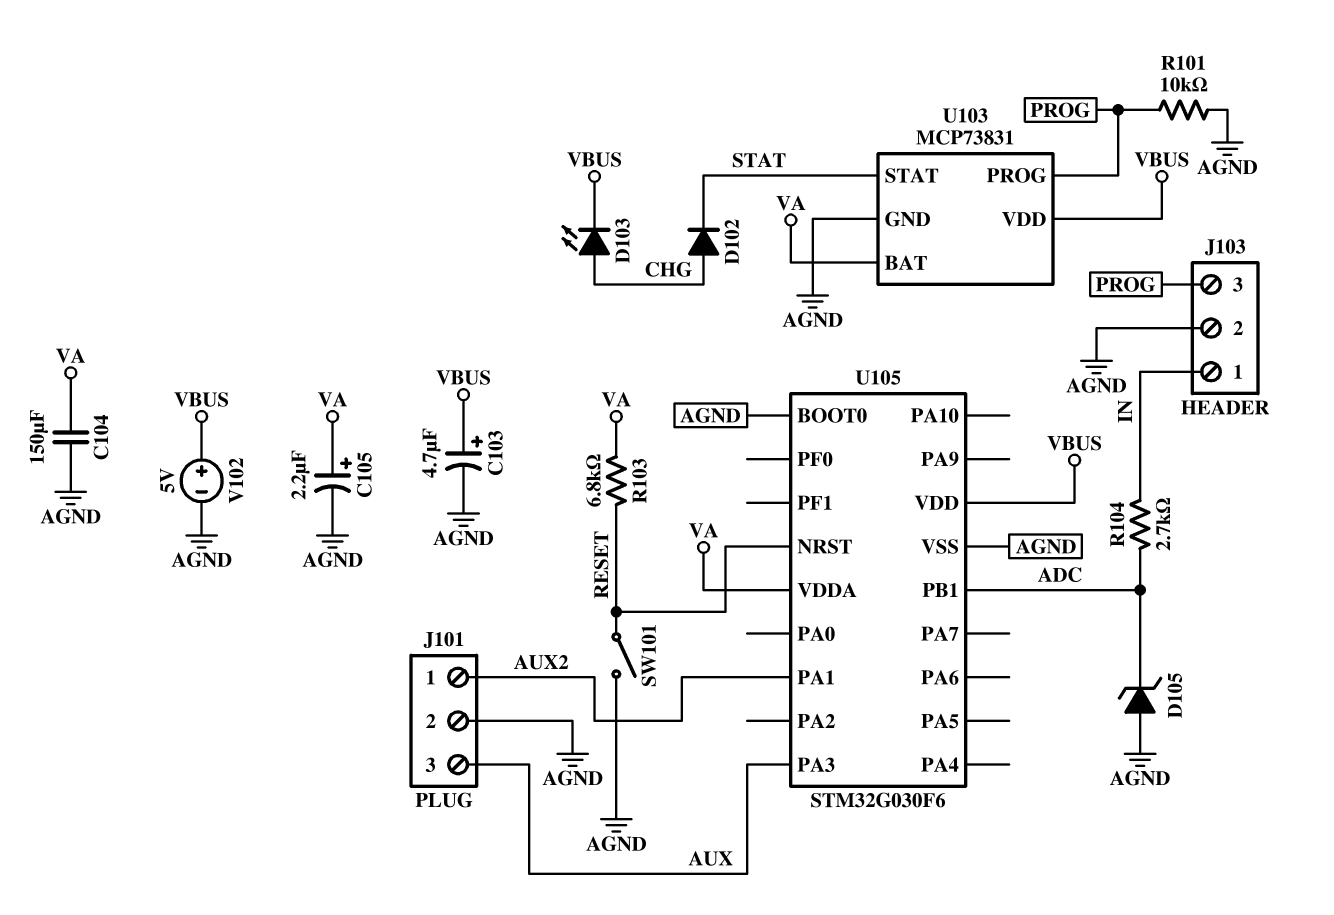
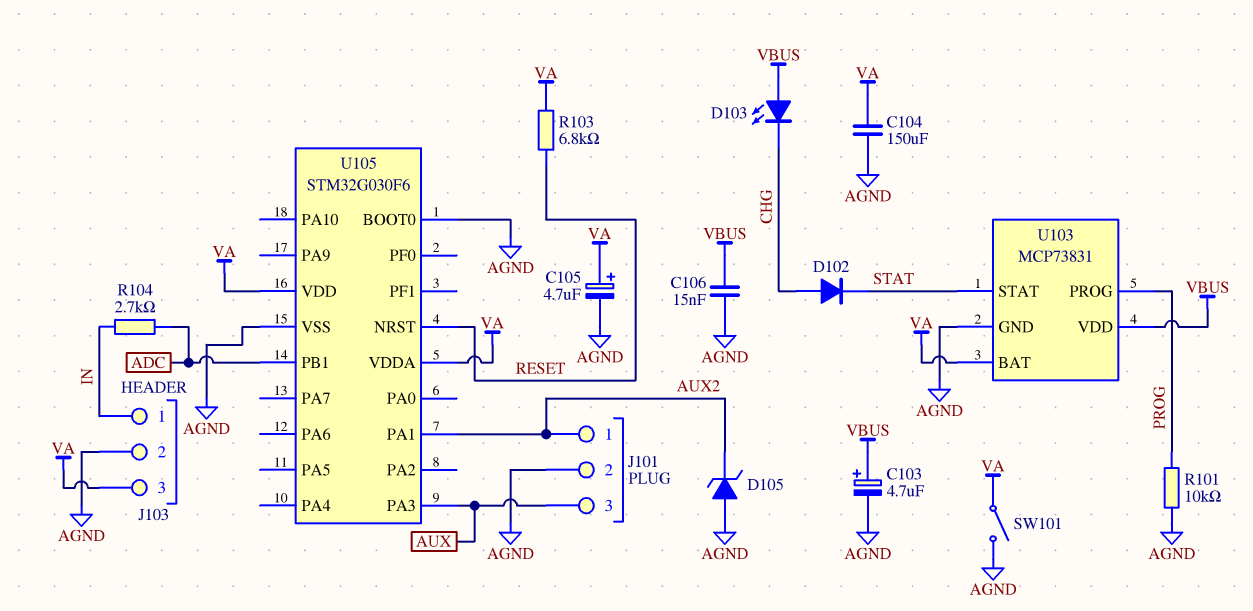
C105: 2.2uF (plus VA, minus AGND) -> 4.7uF (plus VA, minus AGND)
C106: none -> 15nF (AGND, VBUS)
D103: LED (A CHG, K VBUS) -> LED (A VBUS, K CHG)
D105: zener (A AGND, K ADC) -> zener (A AGND, K AUX2)
J103 pin 3: PROG -> VA
SW101: switch (AGND, RESET) -> switch (AGND, VA)
U105 pin VDD: VBUS -> VA
V102: 5V (plus VBUS, minus AGND) -> none

